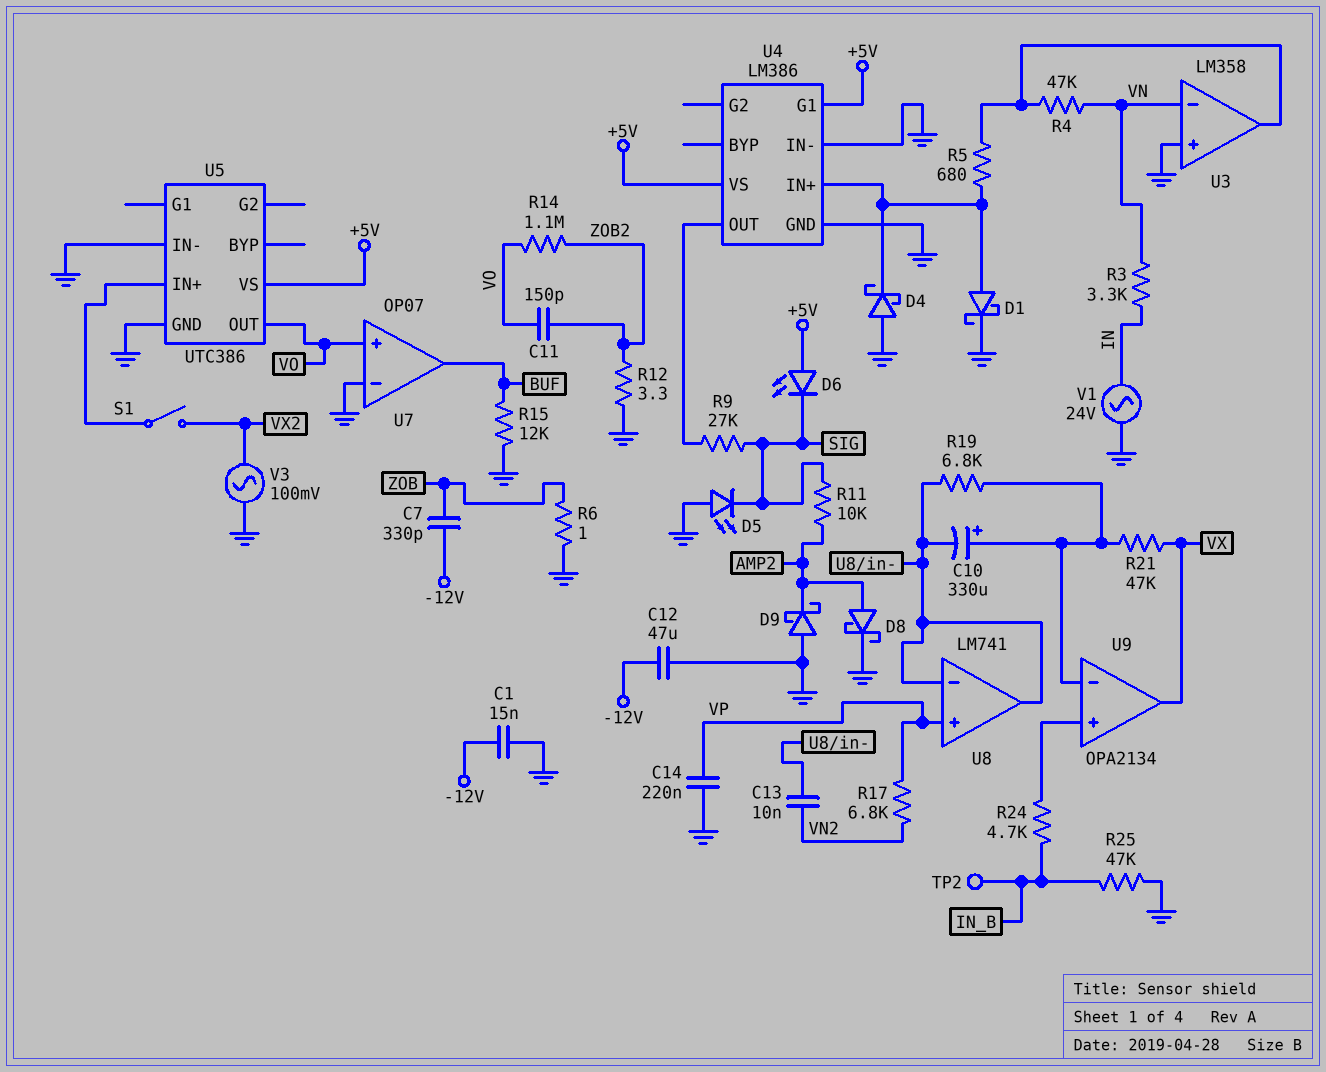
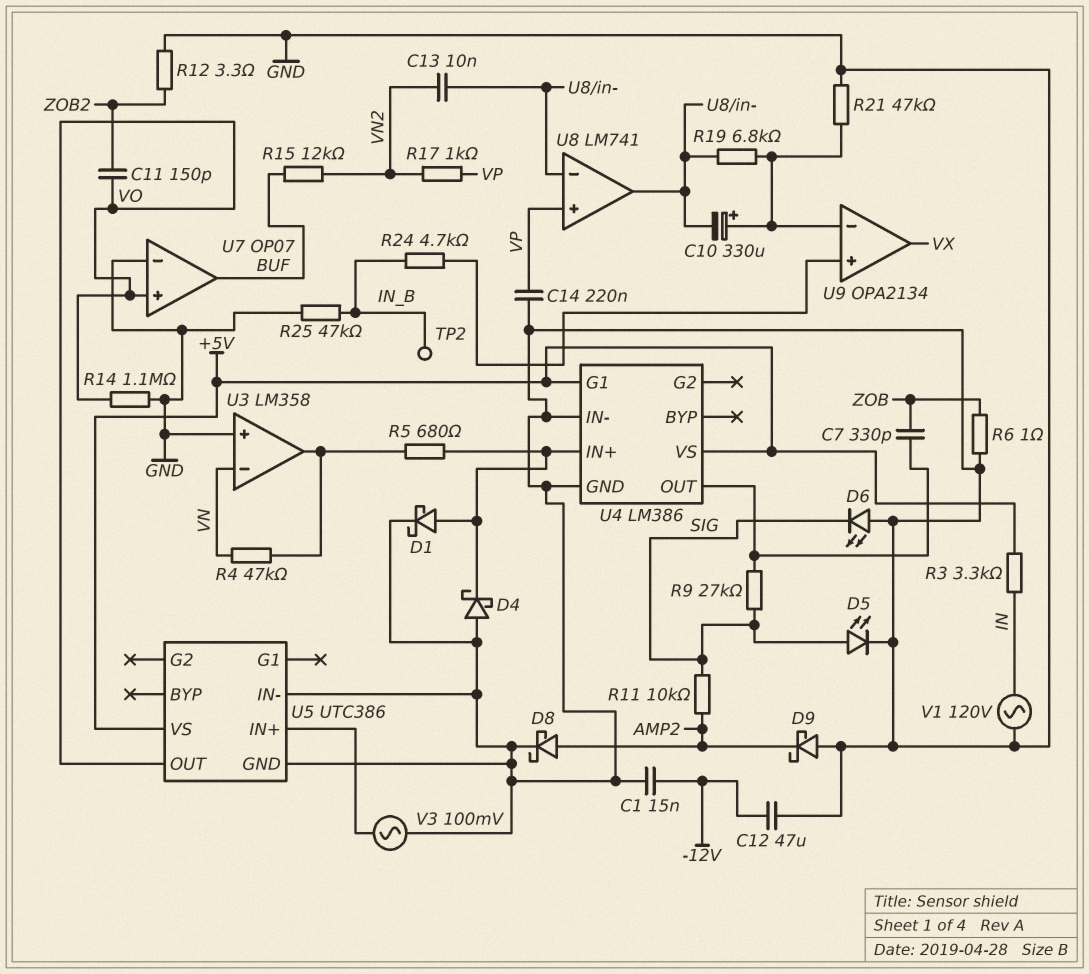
C7: 330pF (-12V, ZOB) -> 330pF (U4/OUT, ZOB)
D5: LED (A GND, K SIG) -> LED (A SIG, K GND)
D6: LED (A +5V, K SIG) -> LED (A GND, K SIG)
R3: 3.3k (IN, VN) -> 3.3k (+5V, IN)
R14: 1.1M (VO, ZOB2) -> 1.1M (GND, VO)
R15: 12k (BUF, GND) -> 12k (BUF, VN2)
R17: 6.8k (VN2, VP) -> 1k (VN2, VP)
R21: 47k (U9/in-, VX) -> 47k (GND, U9/in-)
S1: switch (U5/IN+, VX2) -> none
V1: AC 24V (GND, IN) -> AC 120V (GND, IN)
V3: AC 100mV (GND, VX2) -> AC 100mV (GND, U5/IN+)

